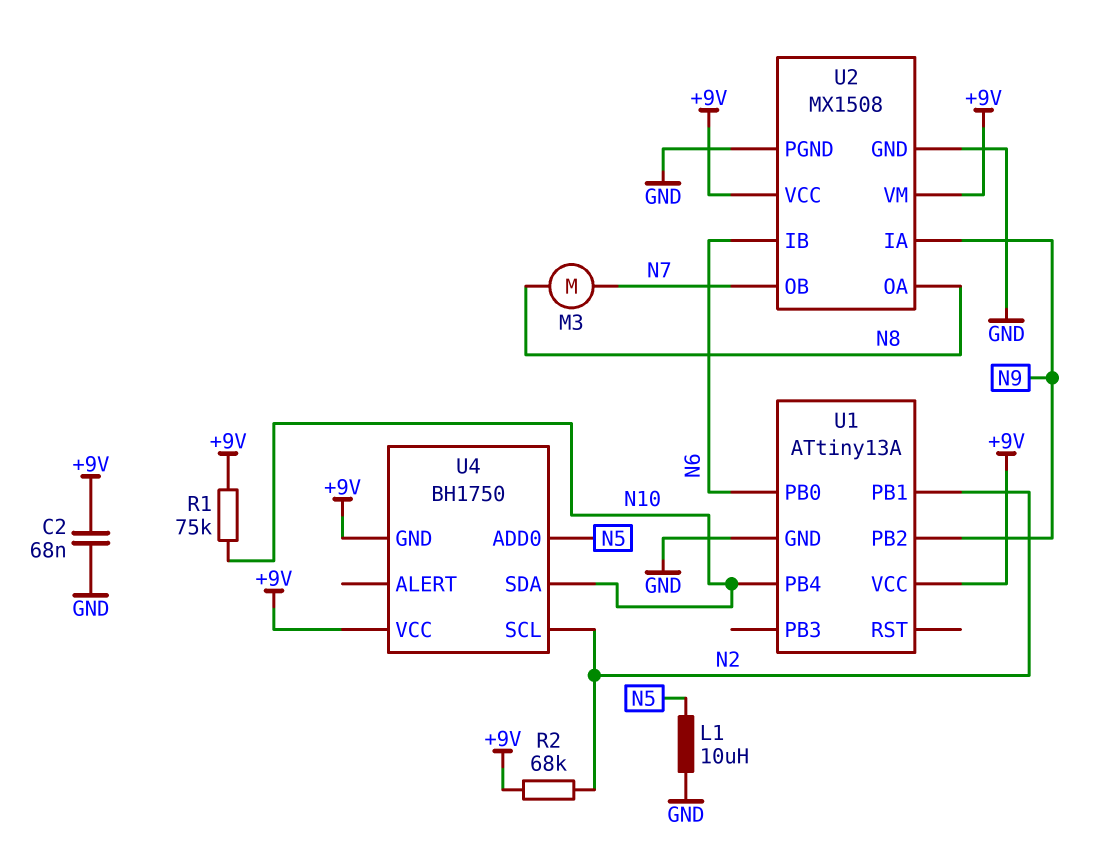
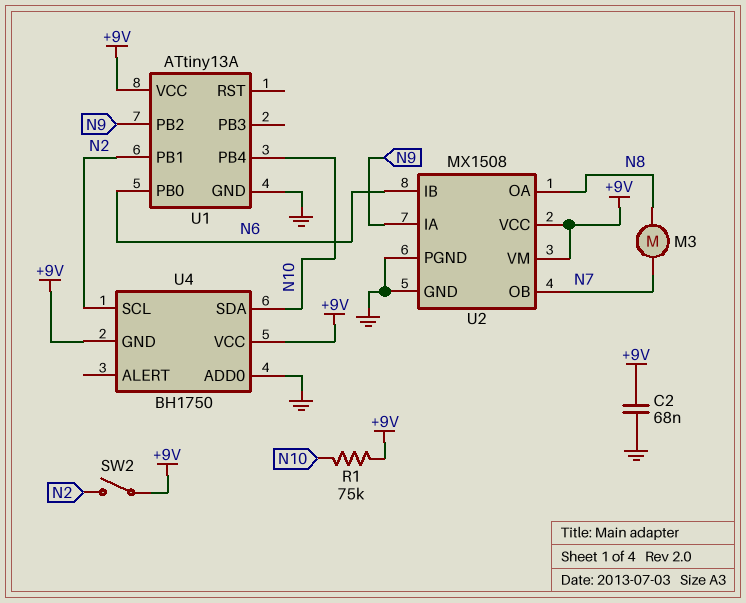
L1: 10uH (GND, N5) -> none
R2: 68k (+9V, N2) -> none
SW2: none -> switch (+9V, N2)
U4 pin ADD0: N5 -> GND

